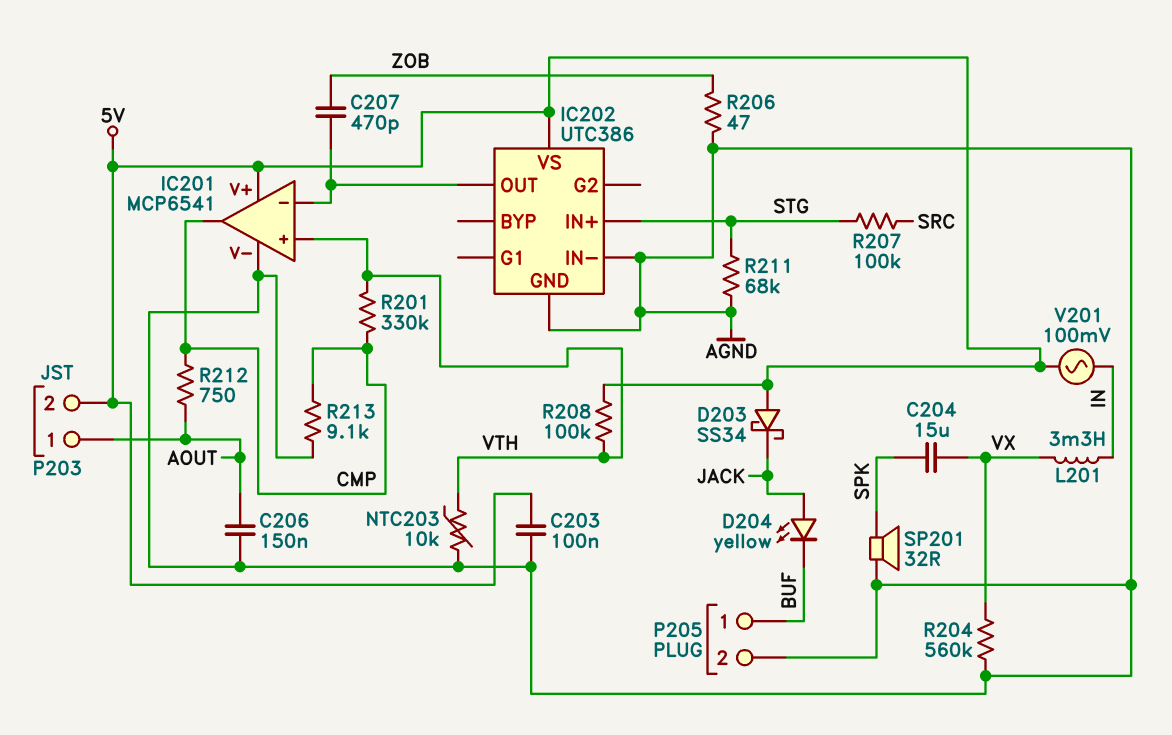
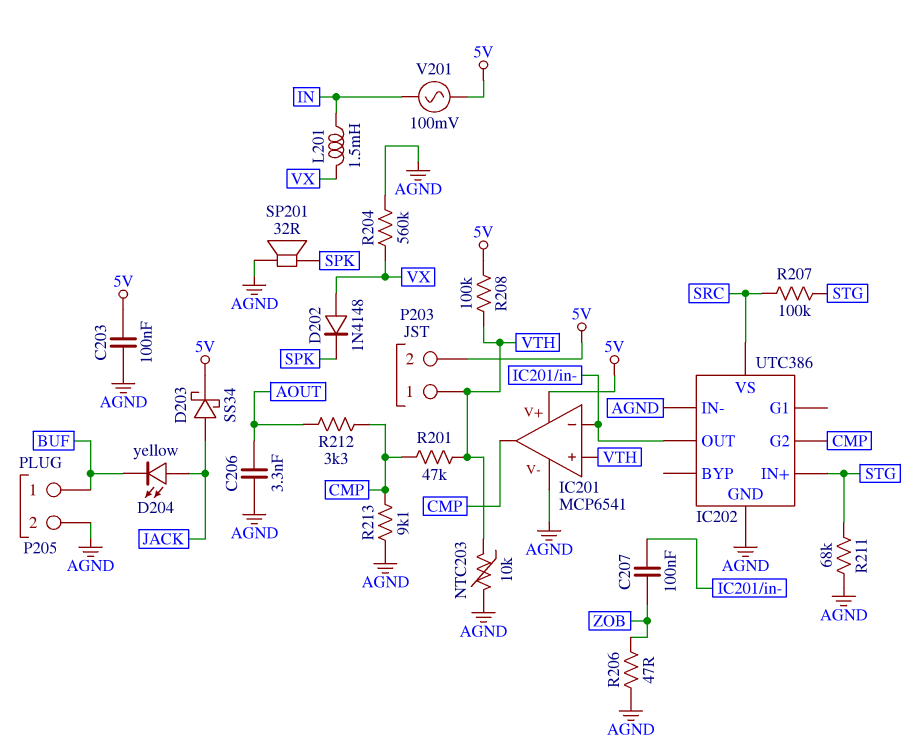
C204: 15uF (SPK, VX) -> none
C206: 150nF (AGND, AOUT) -> 3.3nF (AGND, AOUT)
C207: 470pF (IC201/in-, ZOB) -> 100nF (IC201/in-, ZOB)
D202: none -> diode 1N4148 (A VX, K SPK)
D203: schottky SS34 (A 5V, K JACK) -> schottky SS34 (A JACK, K 5V)
IC202 pin G2: none -> CMP
IC202 pin VS: 5V -> SRC
L201: 3.3mH (IN, VX) -> 1.5mH (IN, VX)
P203 pin 1: AOUT -> VTH
R201: 330k (CMP, VTH) -> 47k (CMP, VTH)
R212: 750 (AOUT, CMP) -> 3.3k (AOUT, CMP)

